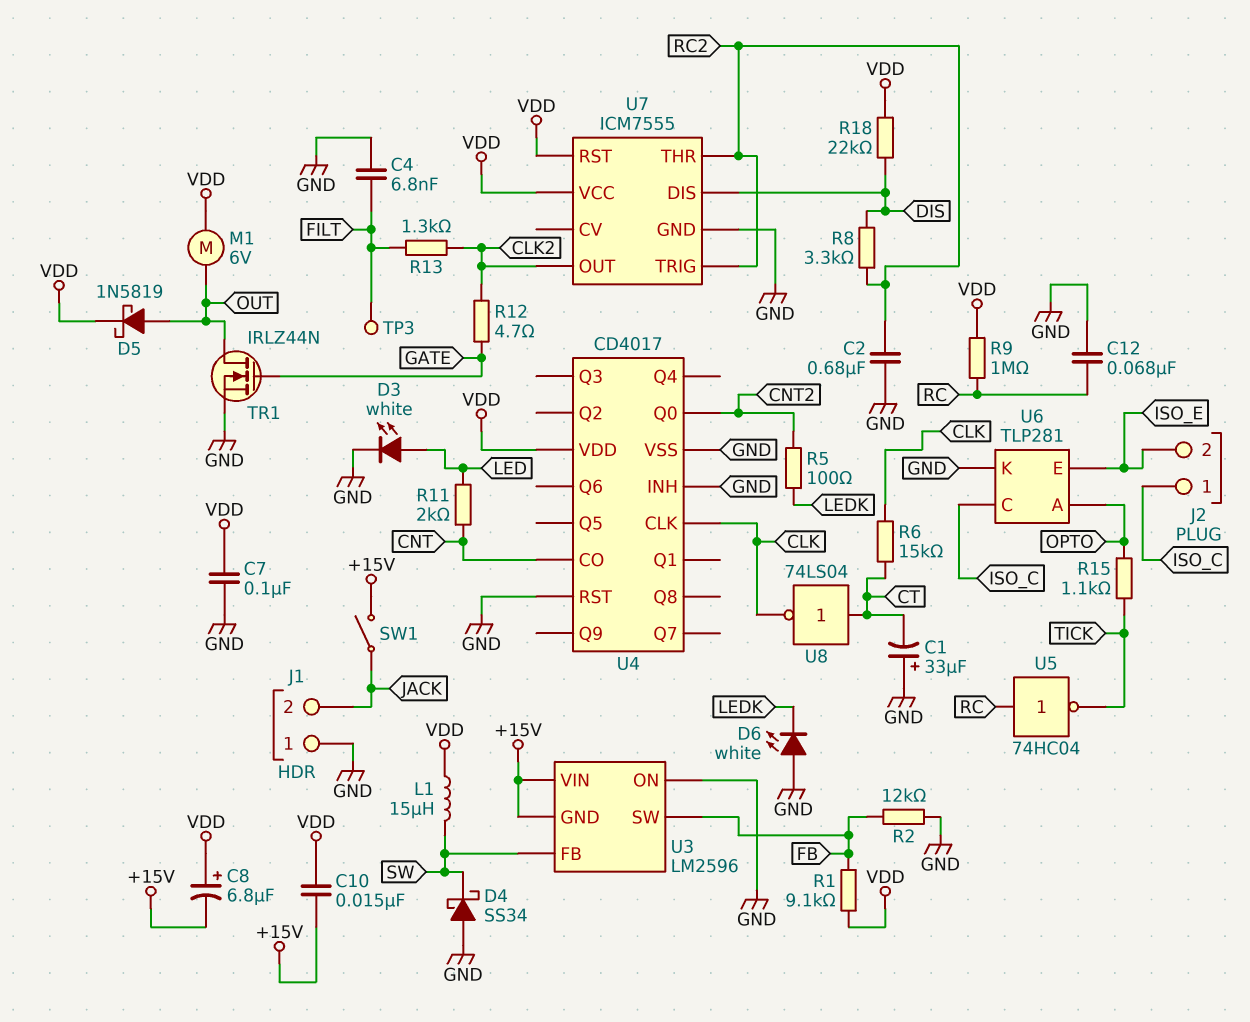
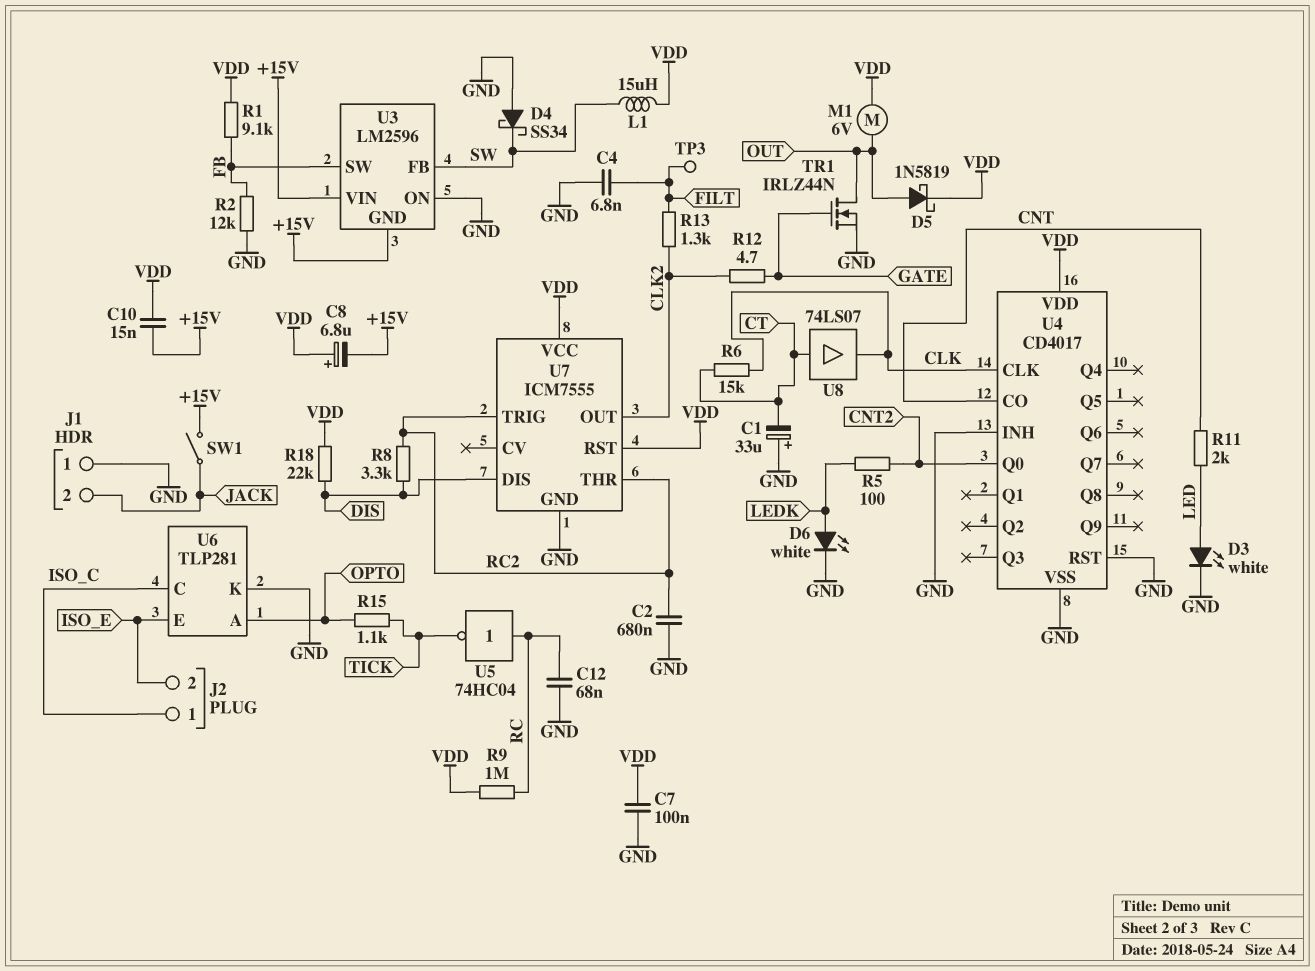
D6: LED white (A GND, K LEDK) -> LED white (A LEDK, K GND)
U8: NOT 74LS04 (in CT, out CLK) -> buffer 74LS07 (in CT, out CLK)

